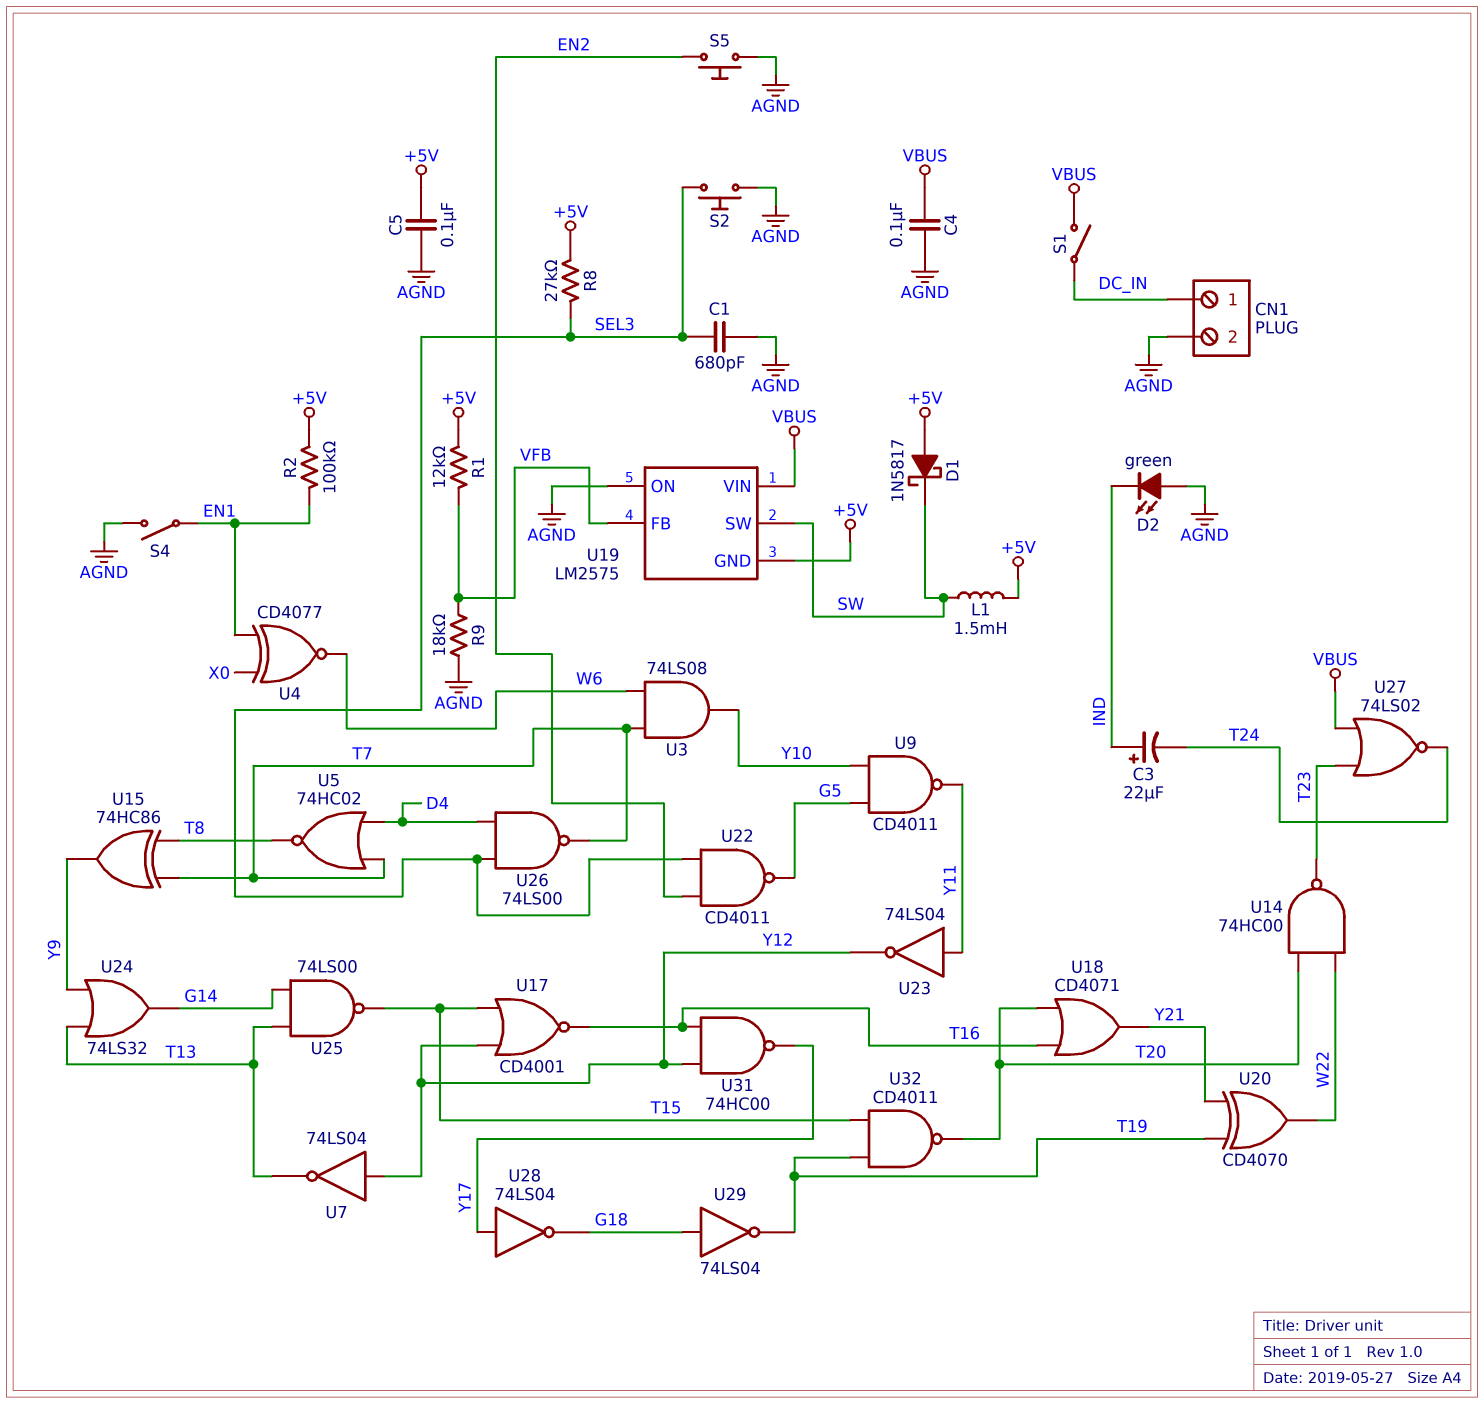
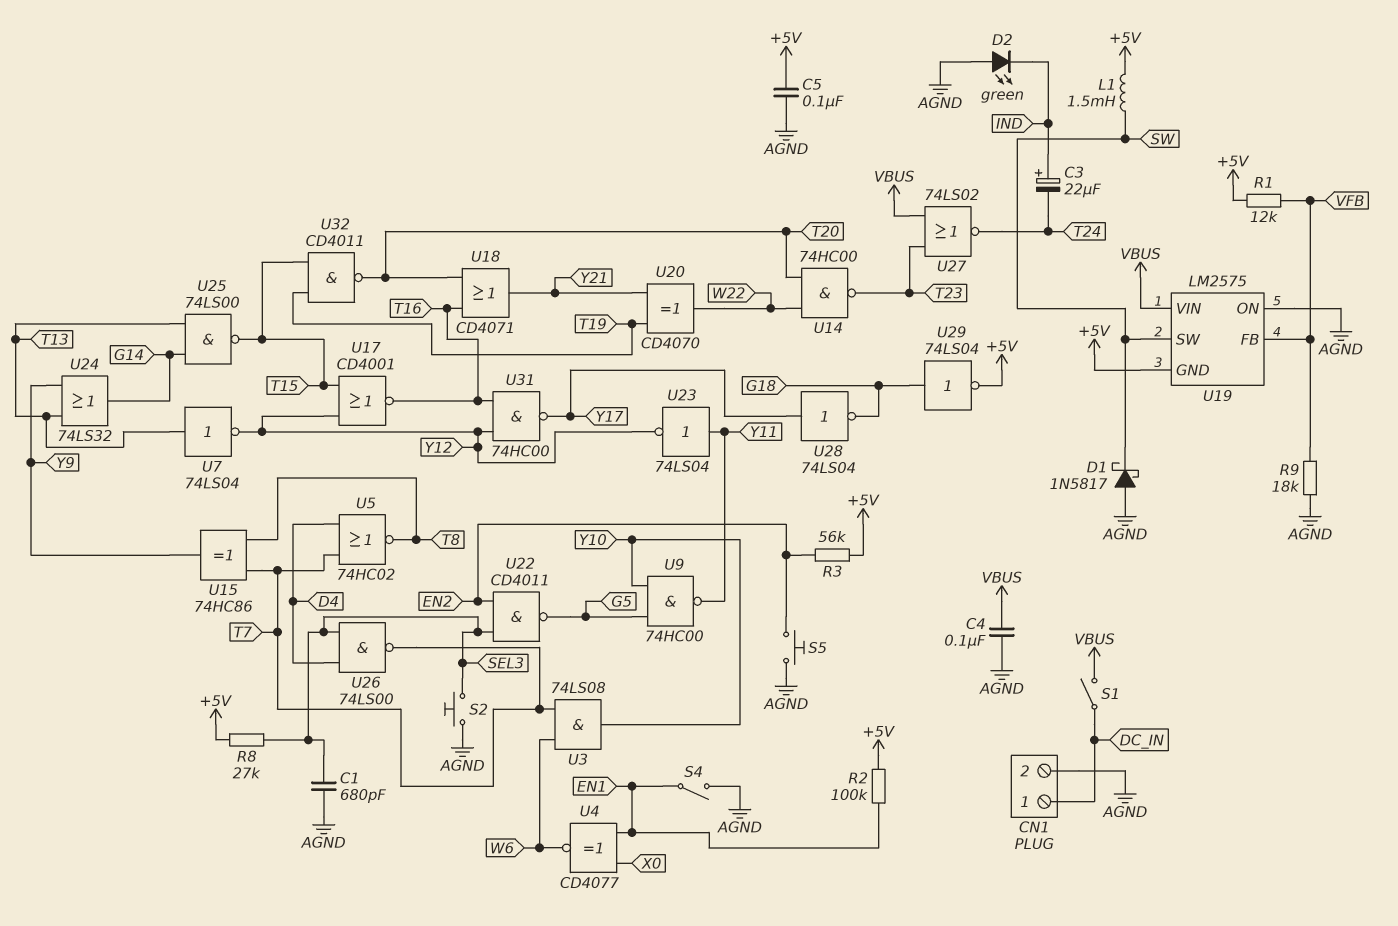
D1: schottky 1N5817 (A +5V, K SW) -> schottky 1N5817 (A AGND, K SW)
R3: none -> 56k (+5V, EN2)
U7: NOT 74LS04 (in Y12, out T13) -> NOT 74LS04 (in T13, out Y12)
U9: NAND CD4011 (in G5, in Y10, out Y11) -> NAND 74HC00 (in G5, in Y10, out Y11)
U29: NOT 74LS04 (in G18, out T19) -> NOT 74LS04 (in G18, out +5V)

